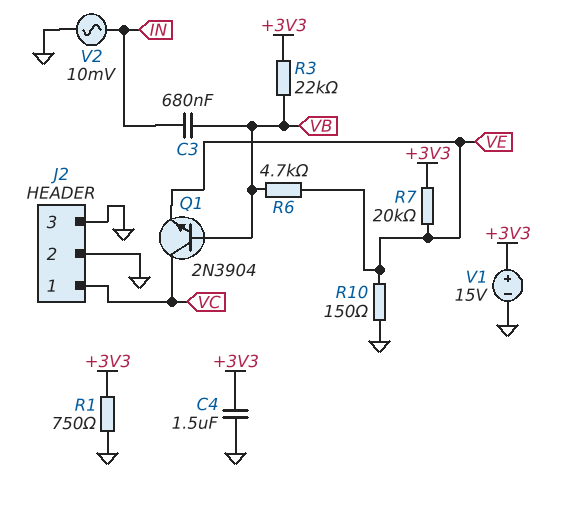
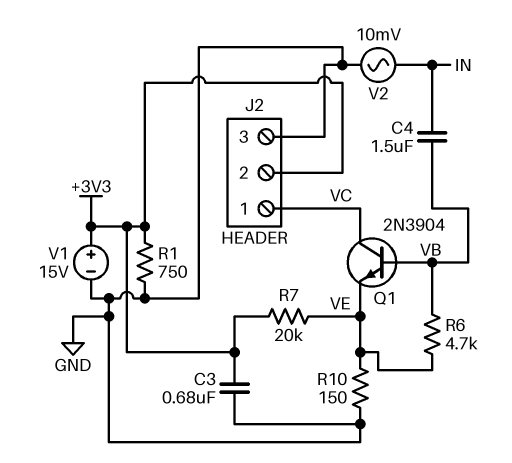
C3: 680nF (IN, VB) -> 680nF (+3V3, GND)
C4: 1.5uF (+3V3, GND) -> 1.5uF (IN, VB)
J2 pin 2: GND -> +3V3
R3: 22k (+3V3, VB) -> none

